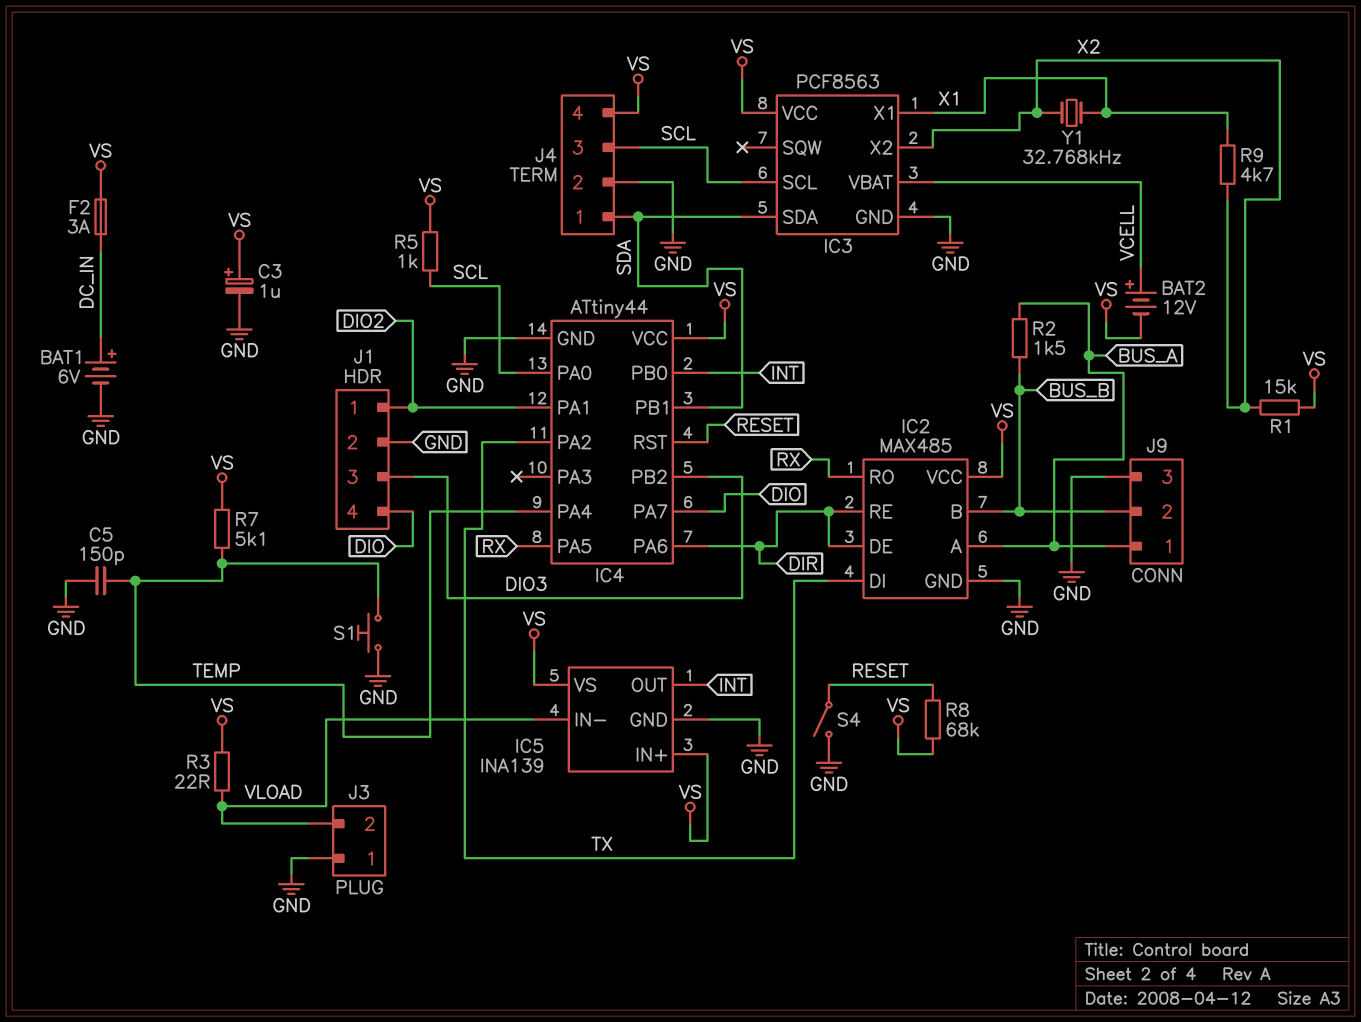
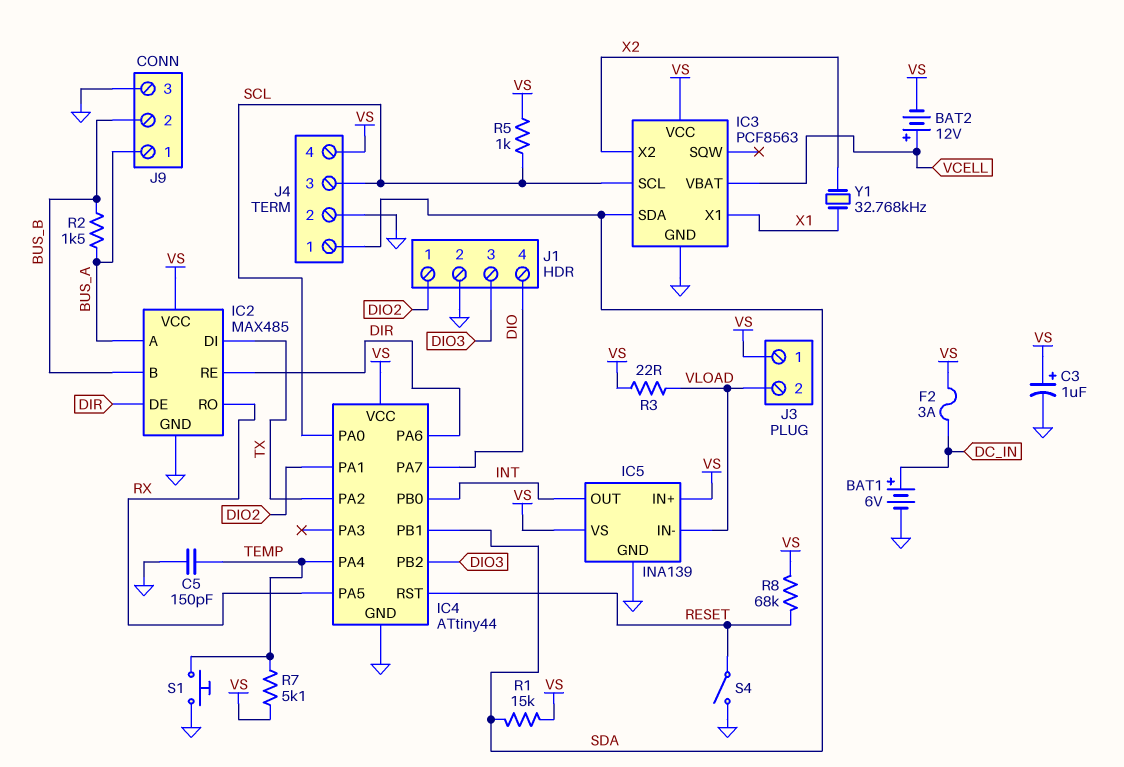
J3 pin 1: GND -> VS
R1: 15k (VS, X2) -> 15k (SDA, VS)
R9: 4.7k (X1, X2) -> none

